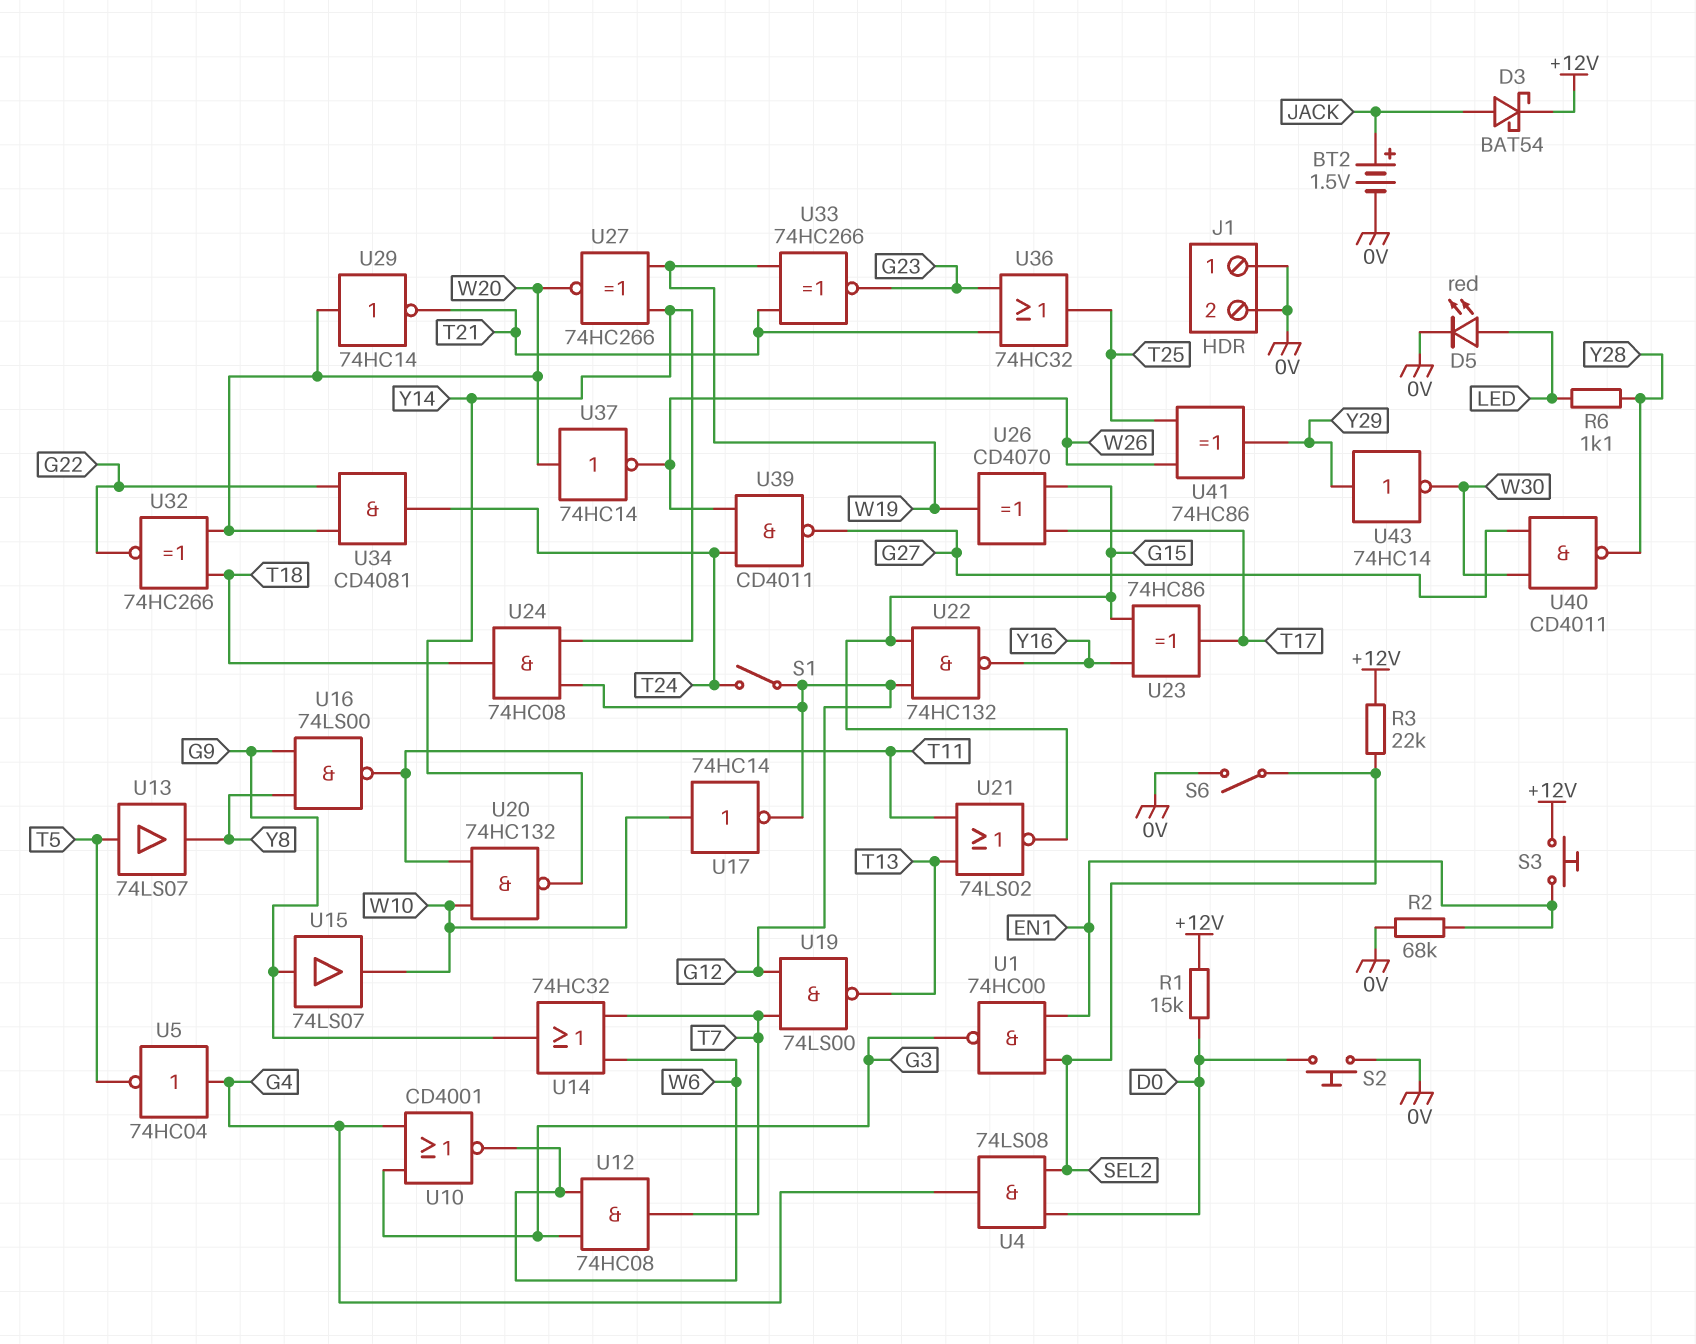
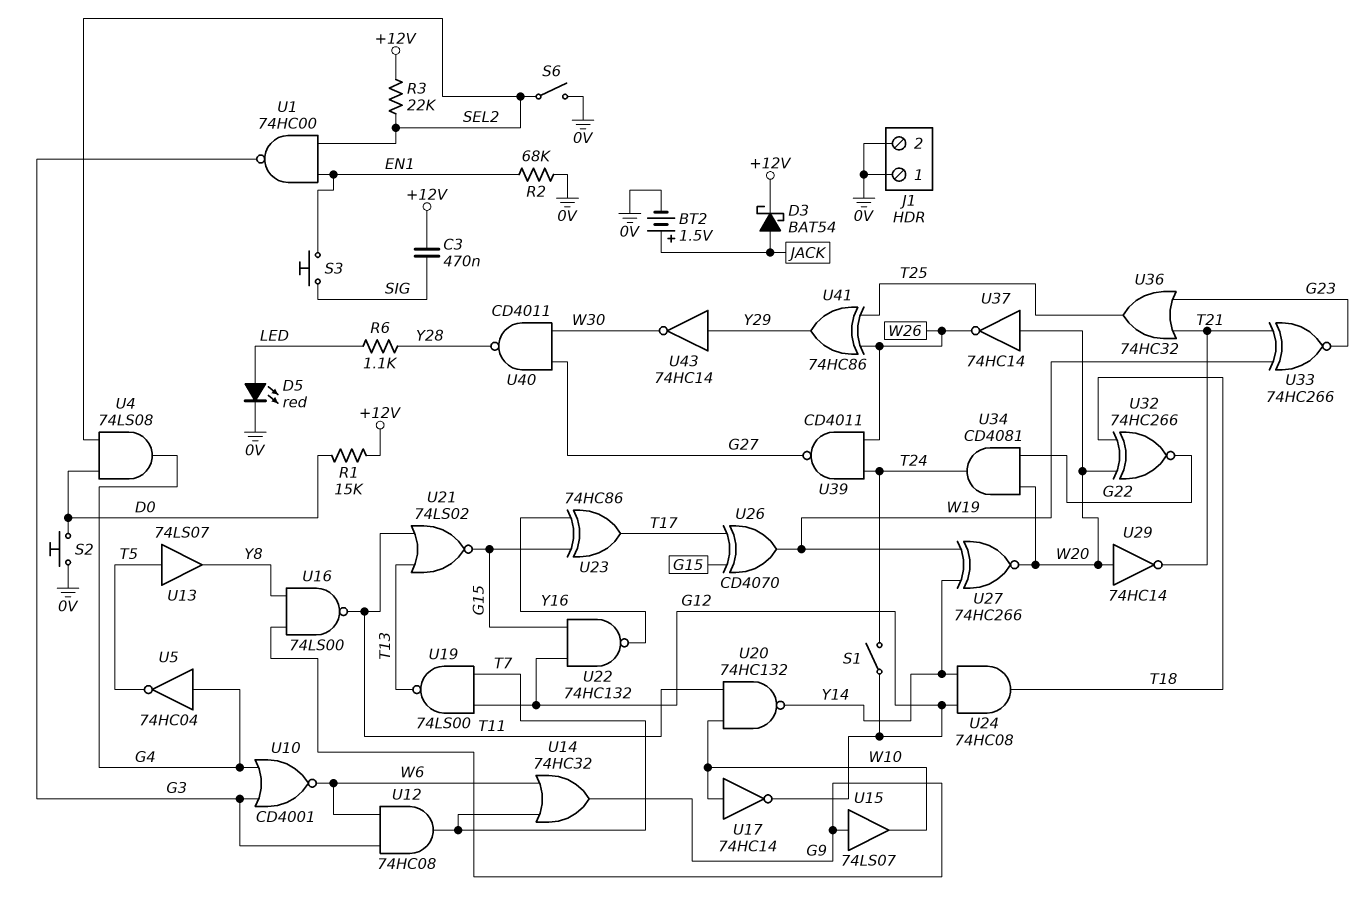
C3: none -> 470nF (+12V, SIG)
S3: button (+12V, EN1) -> button (EN1, SIG)

